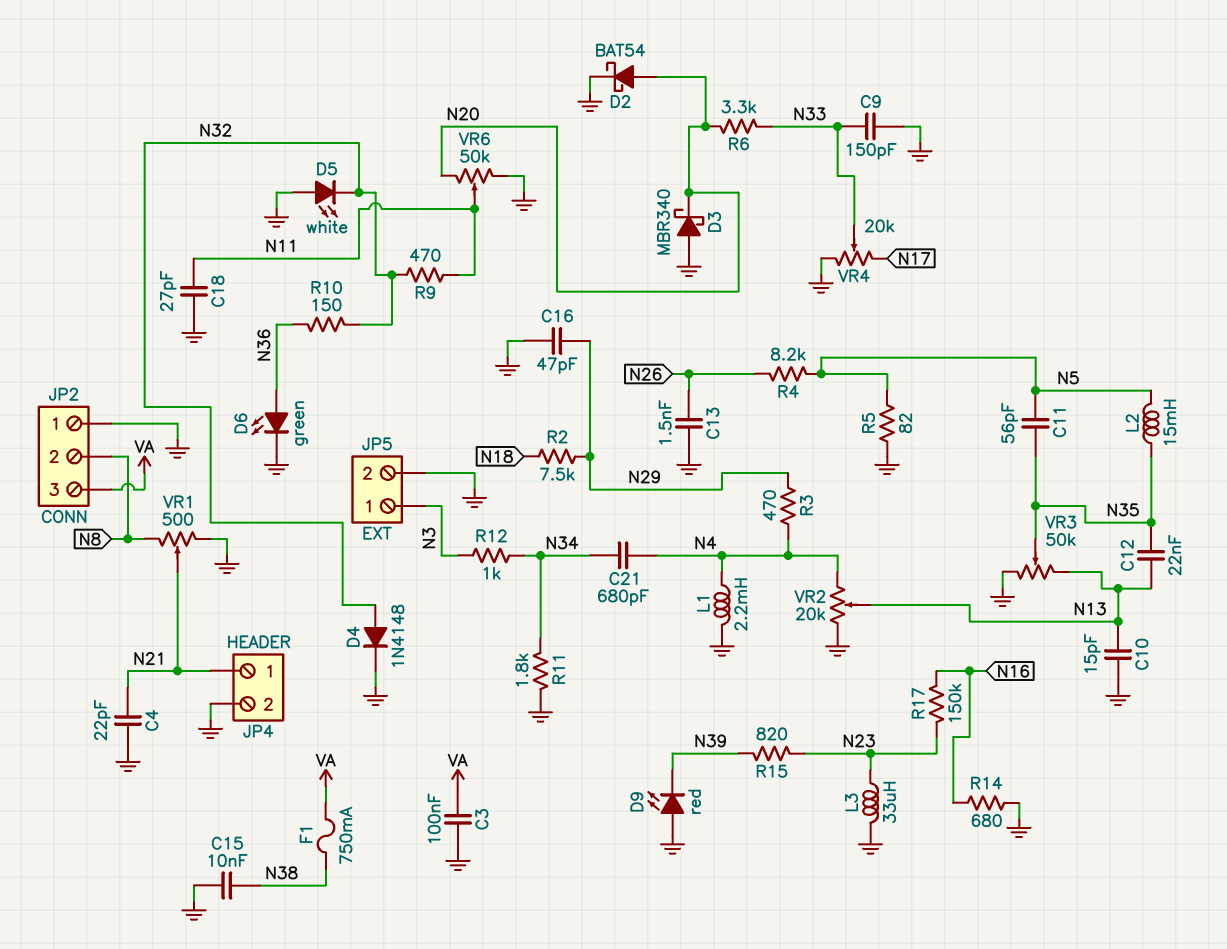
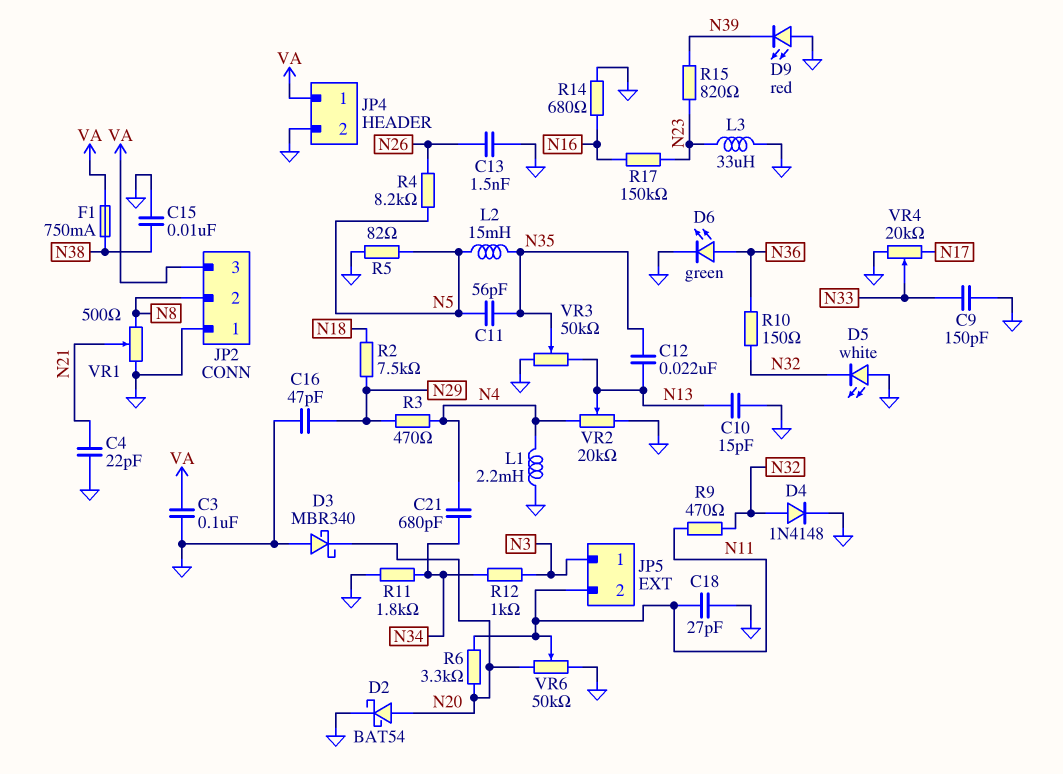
JP4 pin 1: N21 -> VA
JP5 pin 2: GND -> N11
R6: 3.3k (N20, N33) -> 3.3k (N11, N20)

